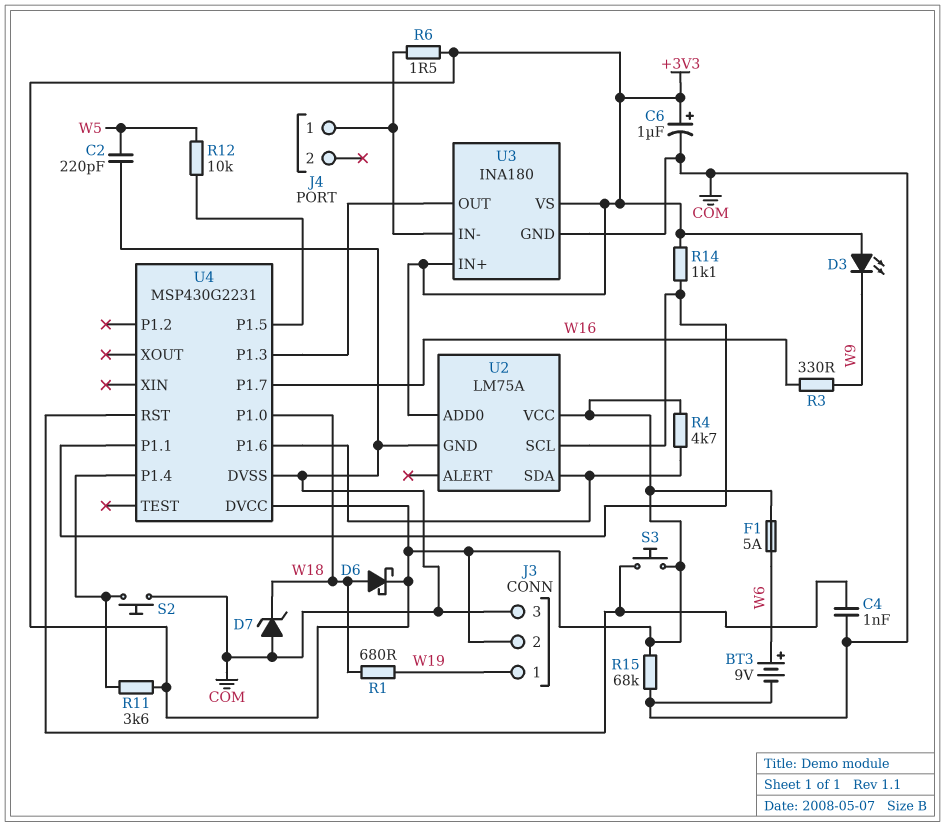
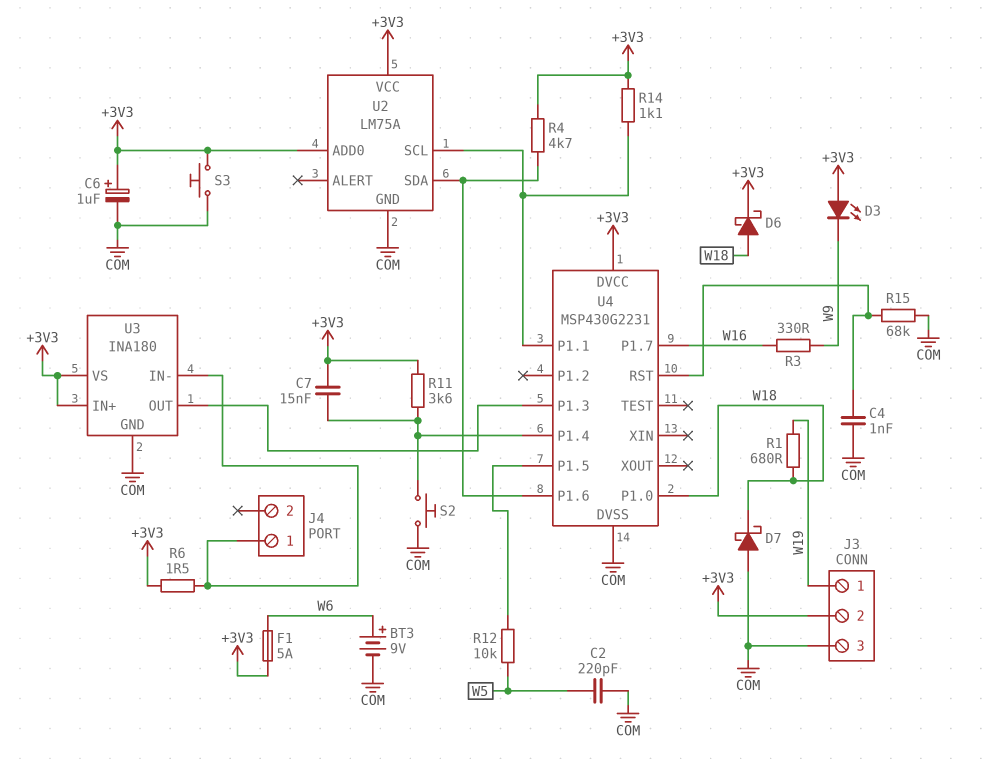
C7: none -> 15nF (+3V3, U4/P1.4)
D7: zener (A COM, K W18) -> schottky (A COM, K W18)
R15: 68k (+3V3, COM) -> 68k (COM, U4/RST)
S3: button (+3V3, U4/RST) -> button (+3V3, COM)

